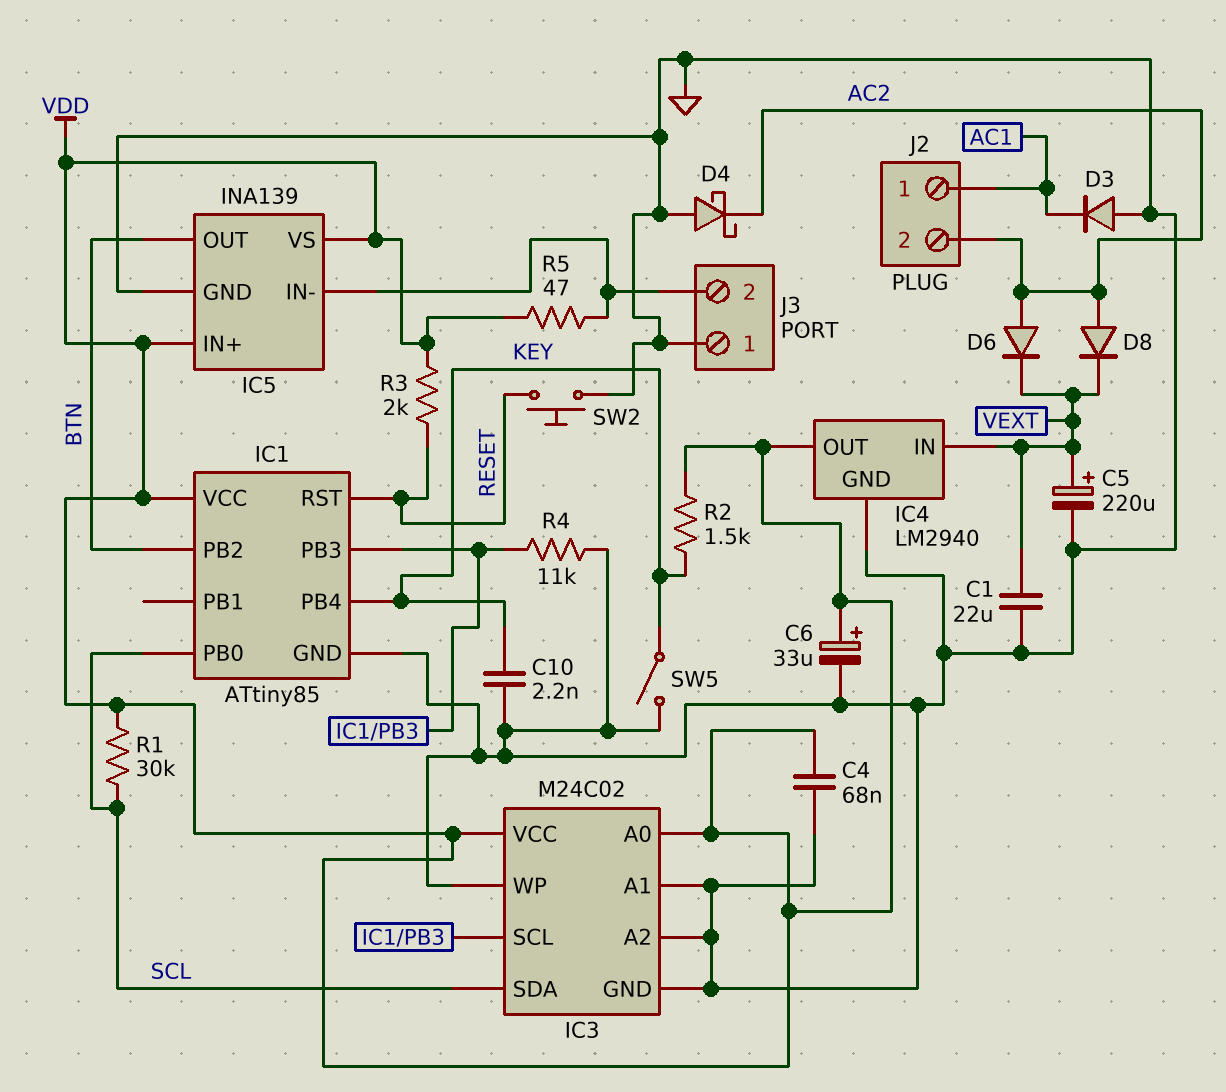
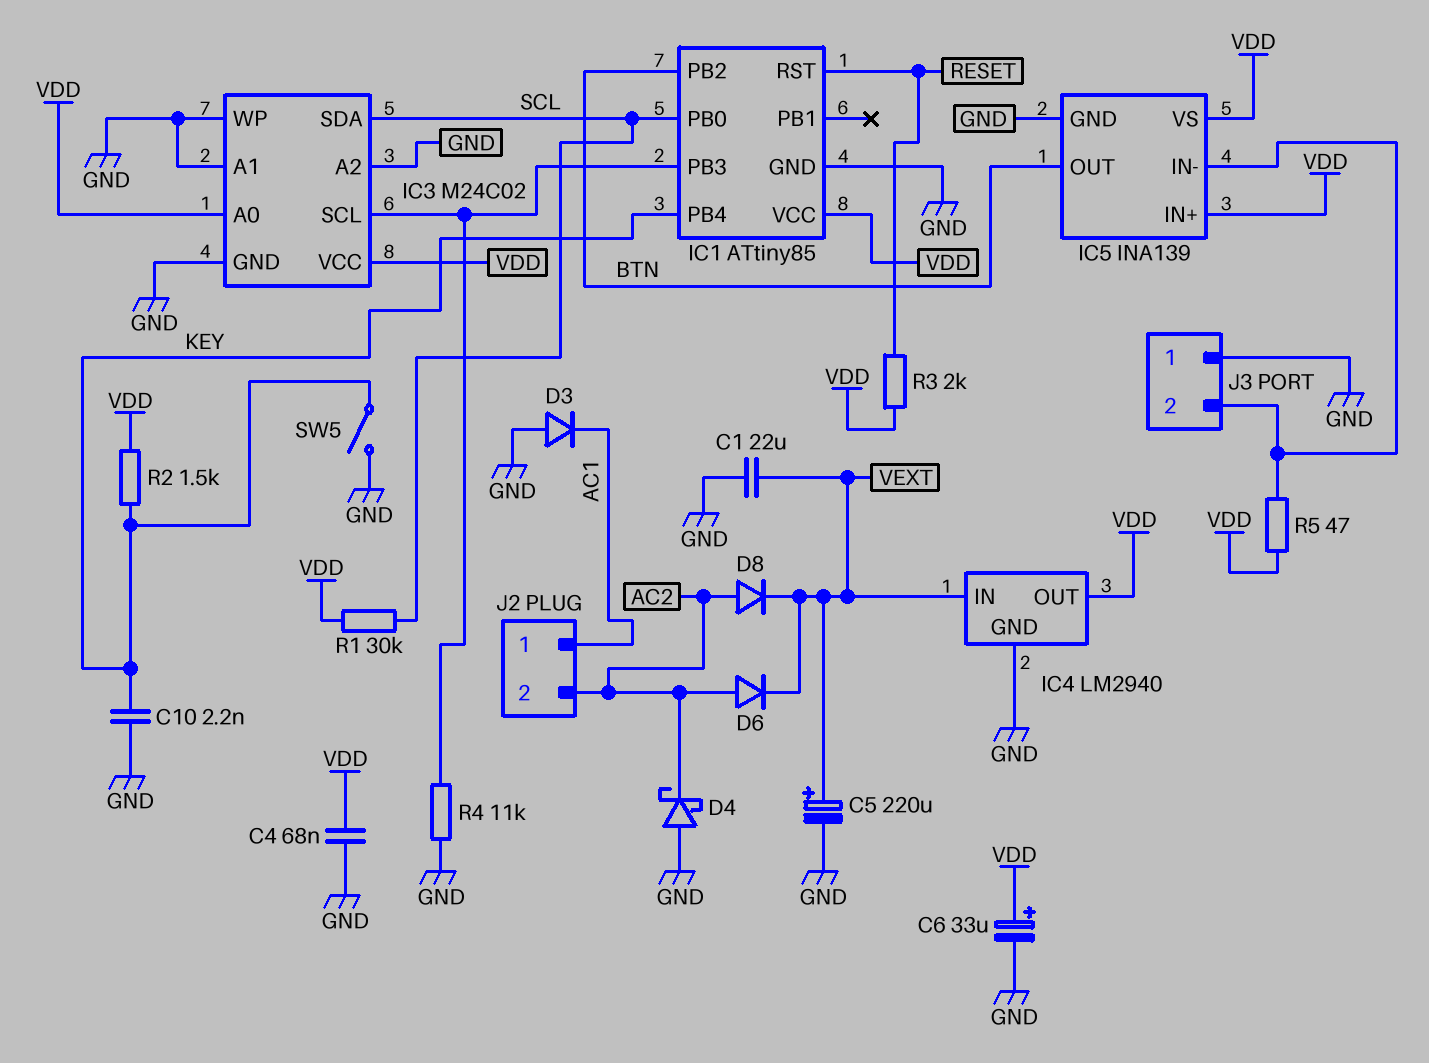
SW2: button (GND, RESET) -> none

